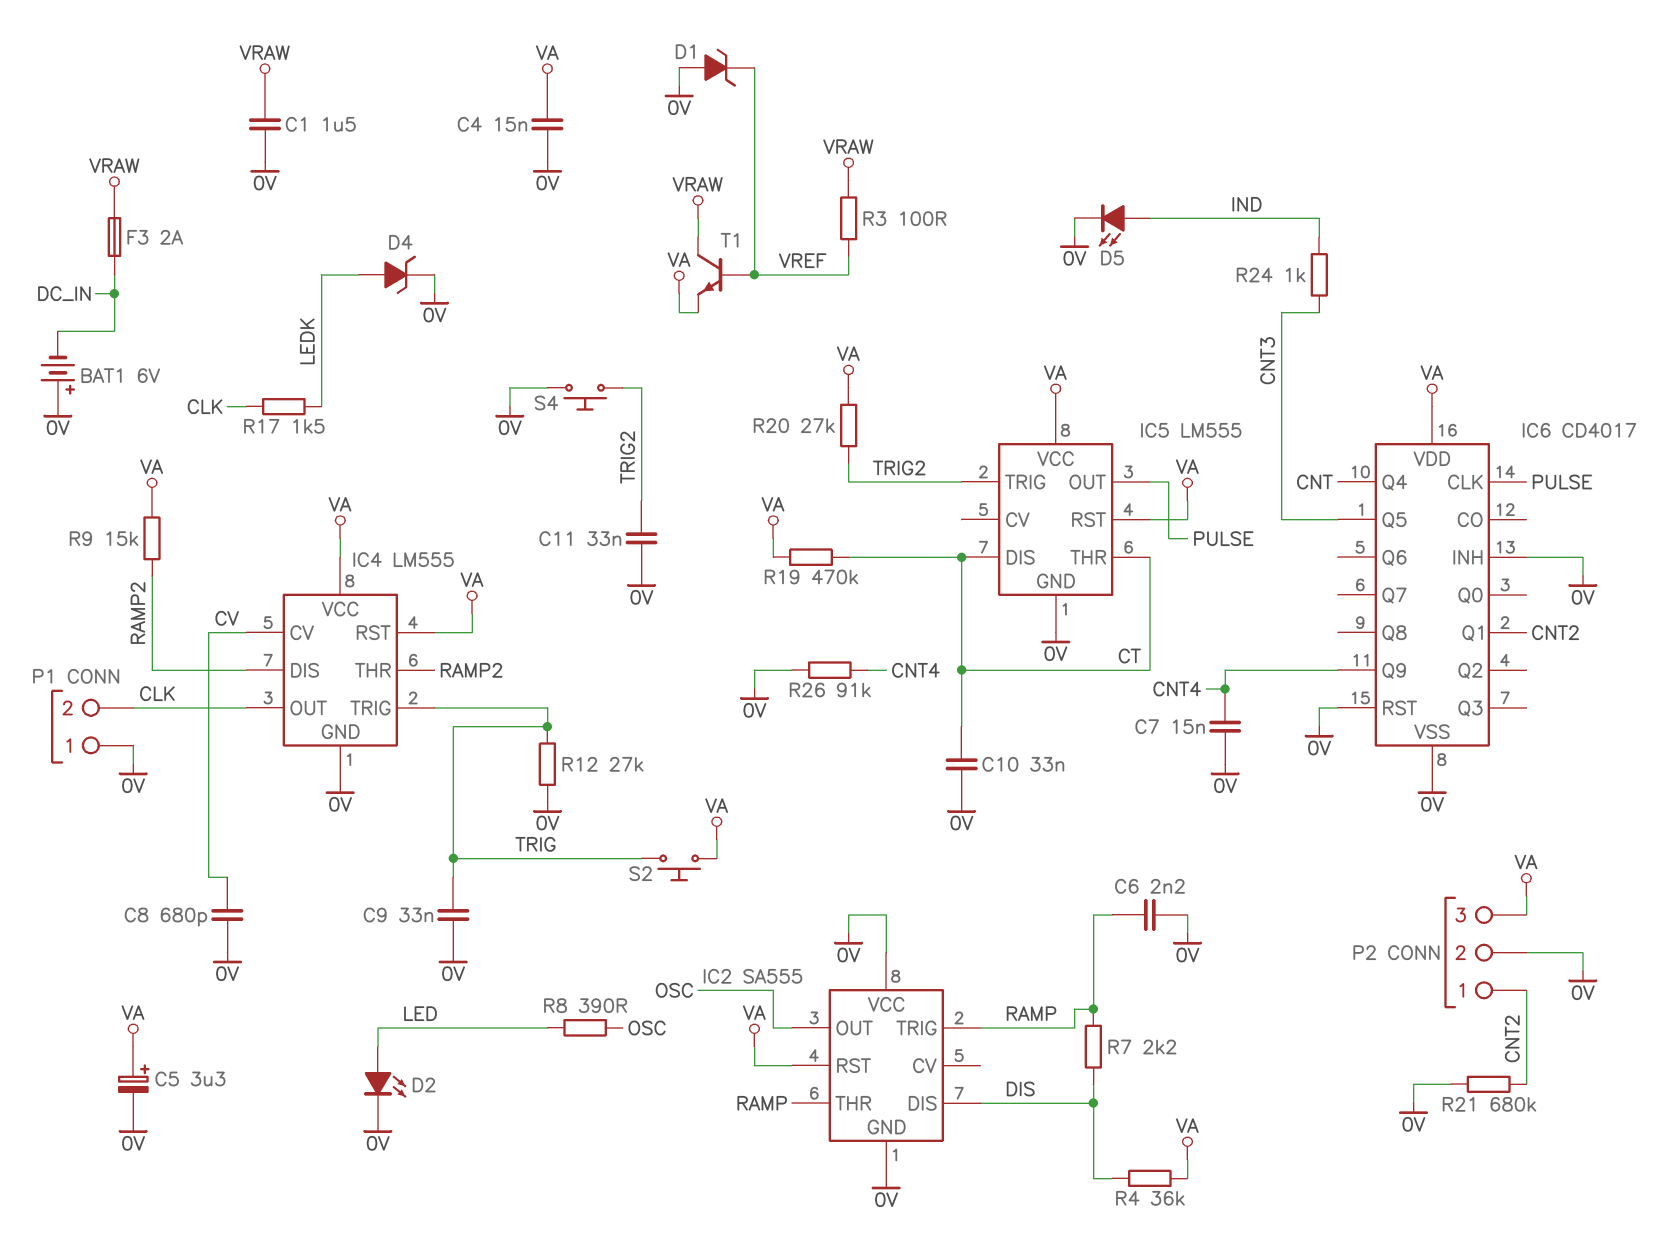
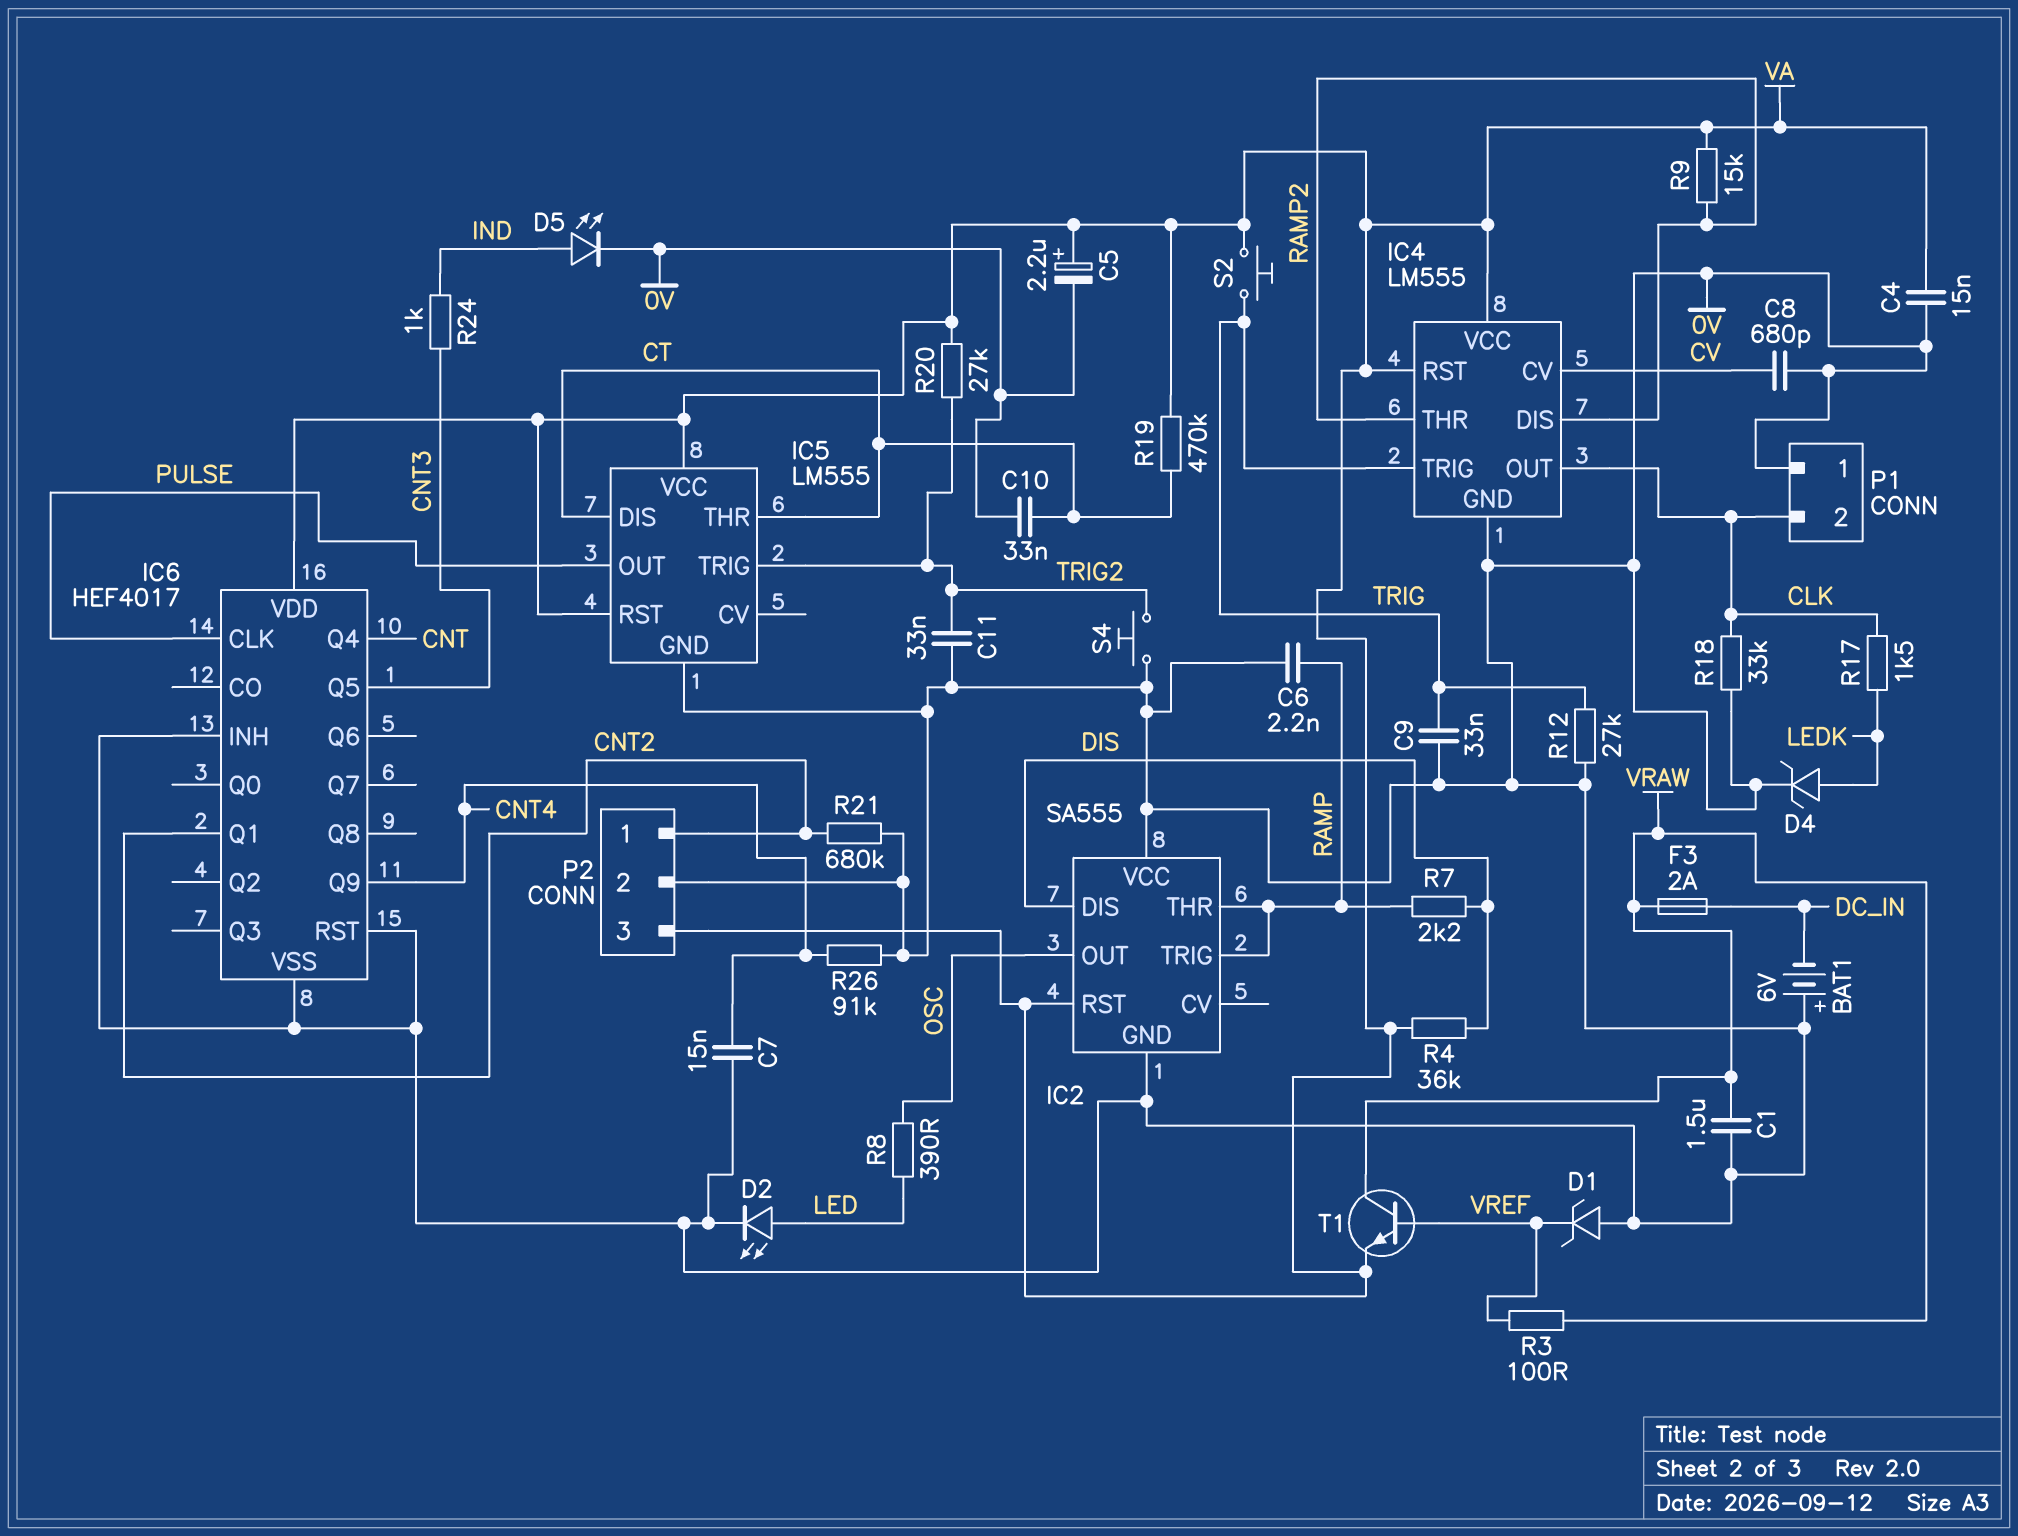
C5: 3.3uF (plus VA, minus 0V) -> 2.2uF (plus VA, minus 0V)
IC6: CD4017 -> HEF4017
R18: none -> 33k (0V, CLK)

